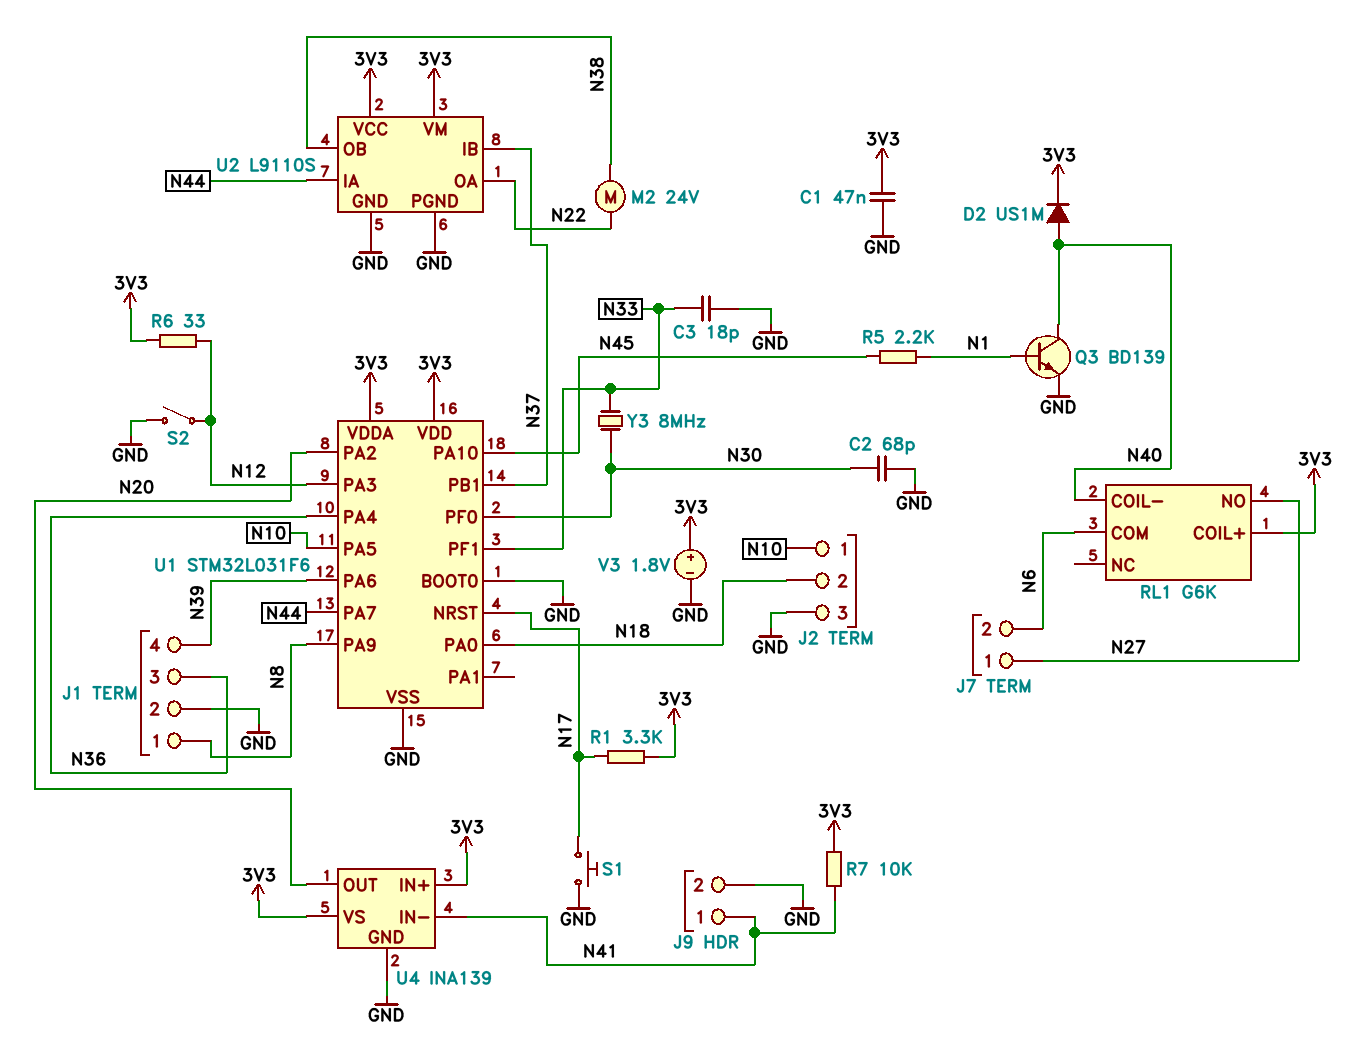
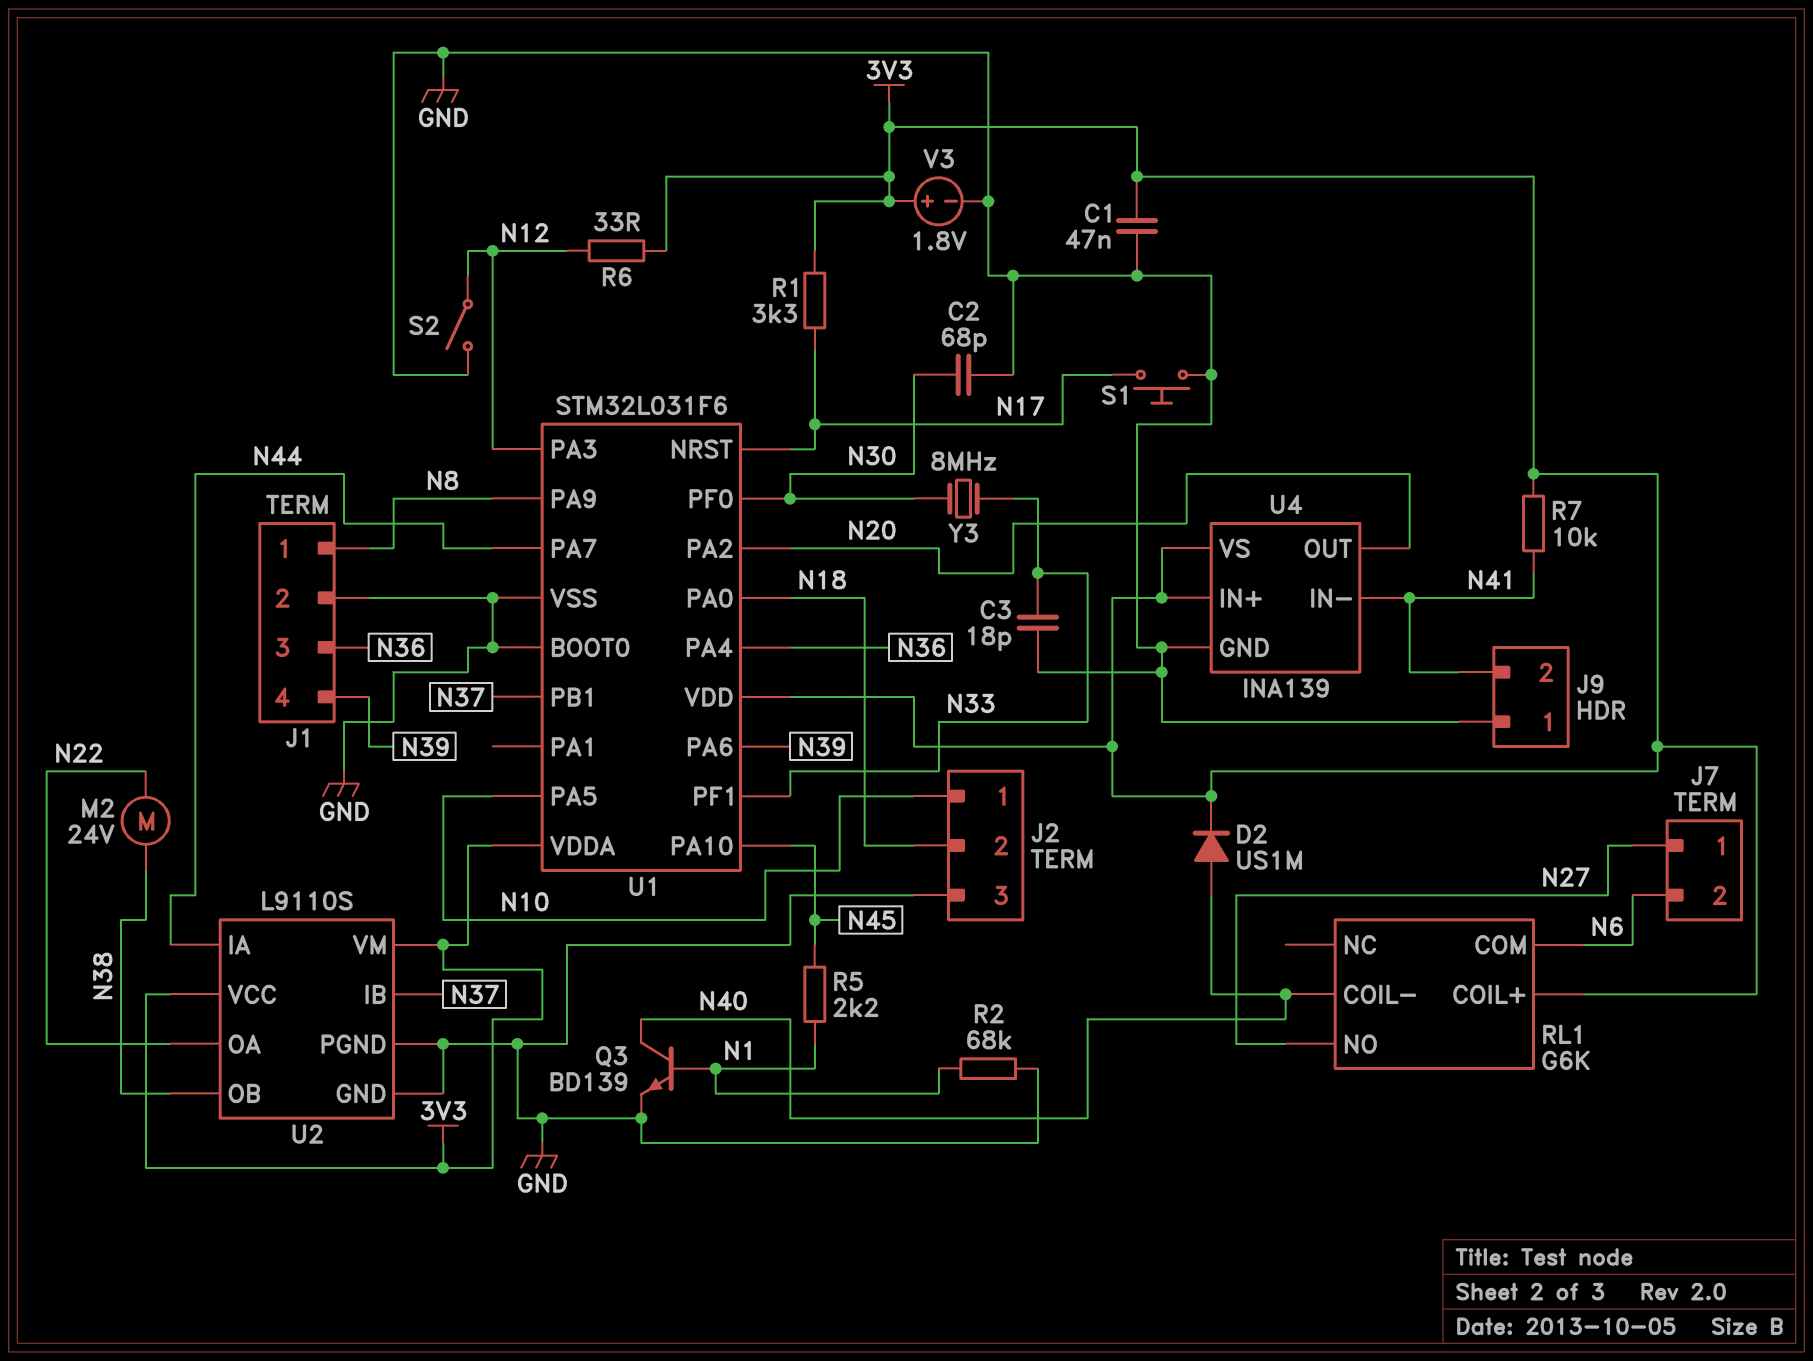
J9 pin 1: N41 -> GND
J9 pin 2: GND -> N41
R2: none -> 68k (GND, N1)

